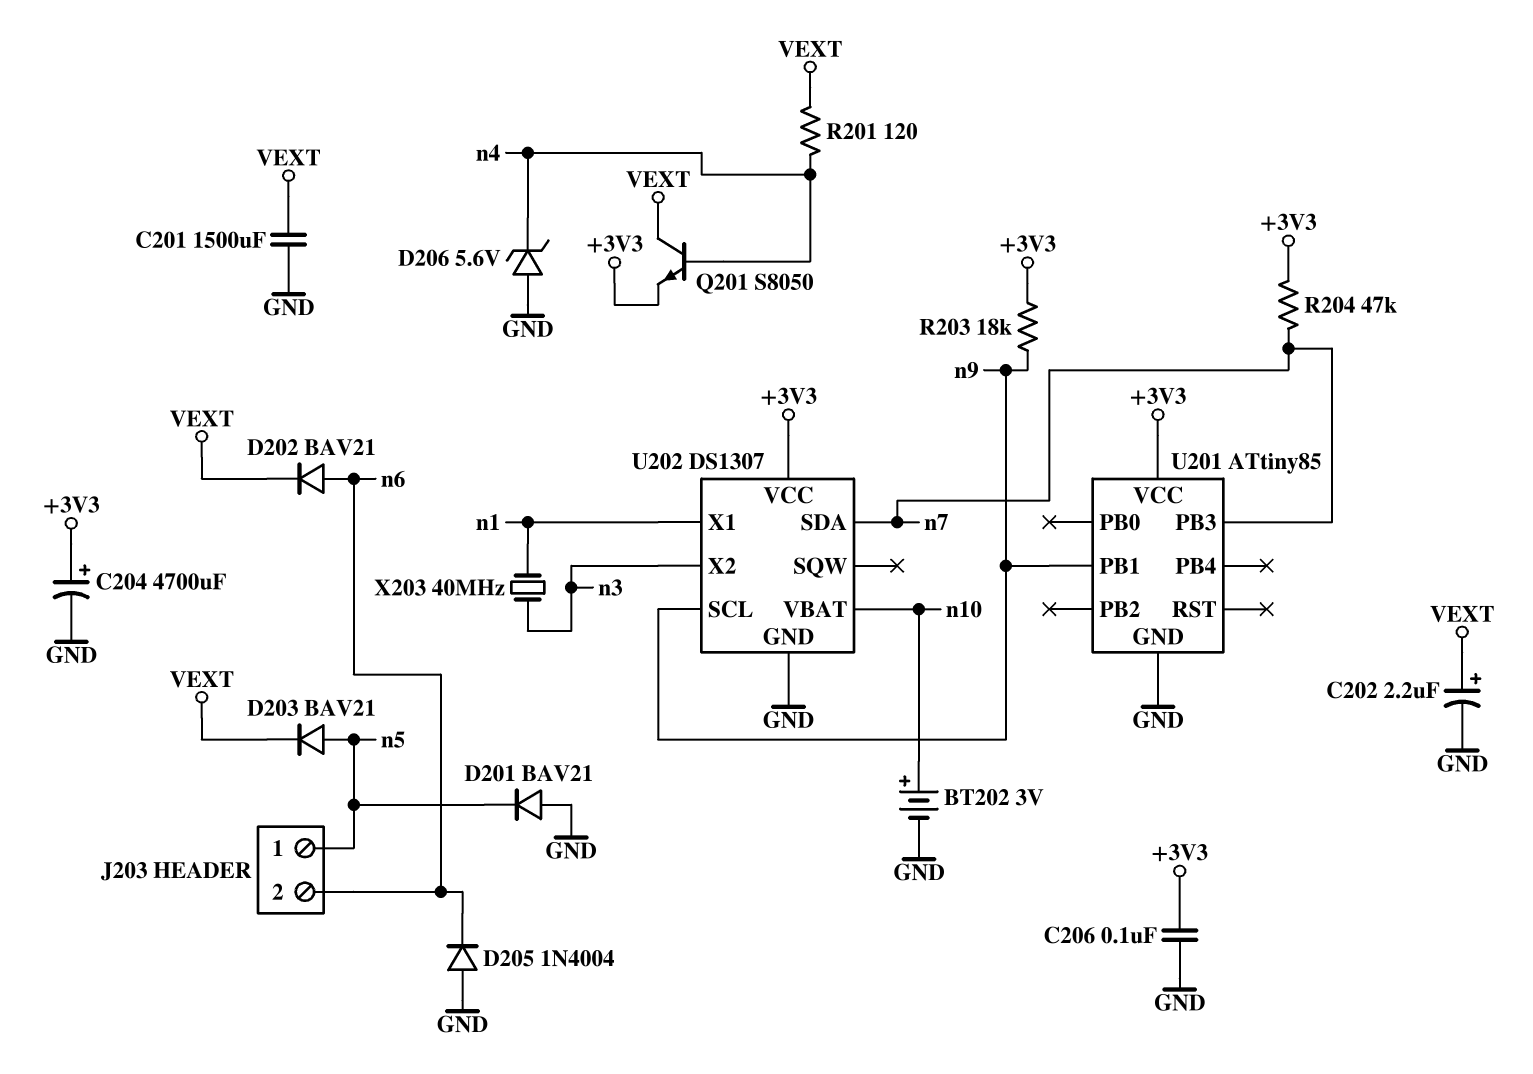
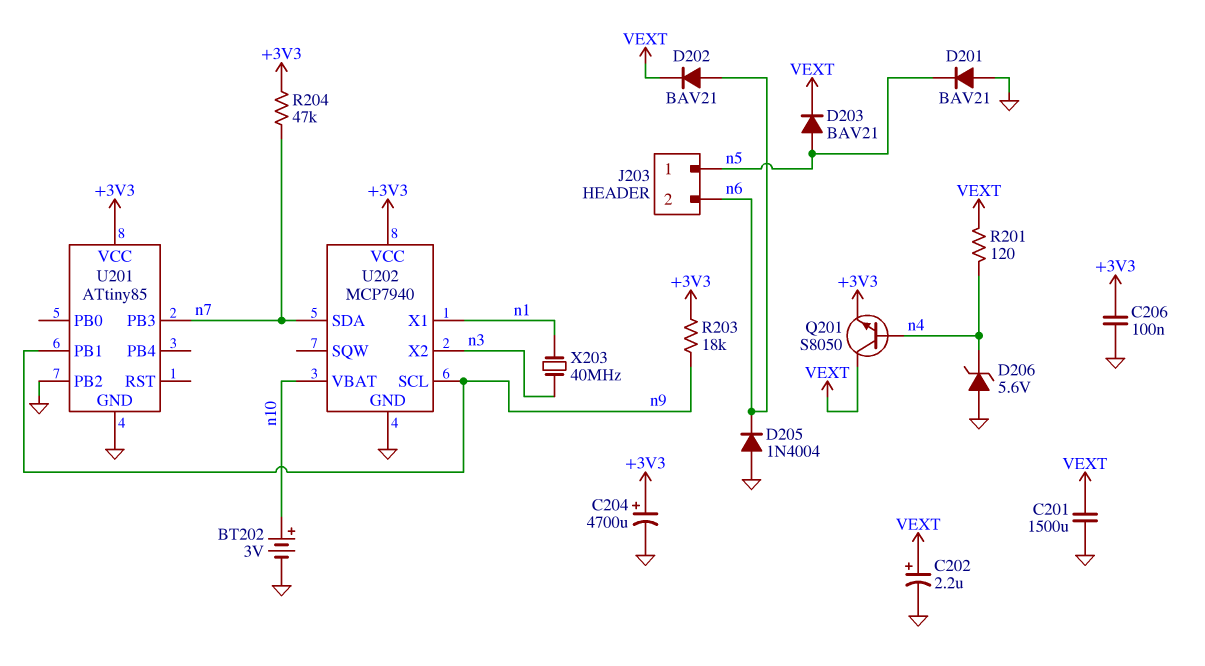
U201 pin PB2: none -> GND
U202: DS1307 -> MCP7940

